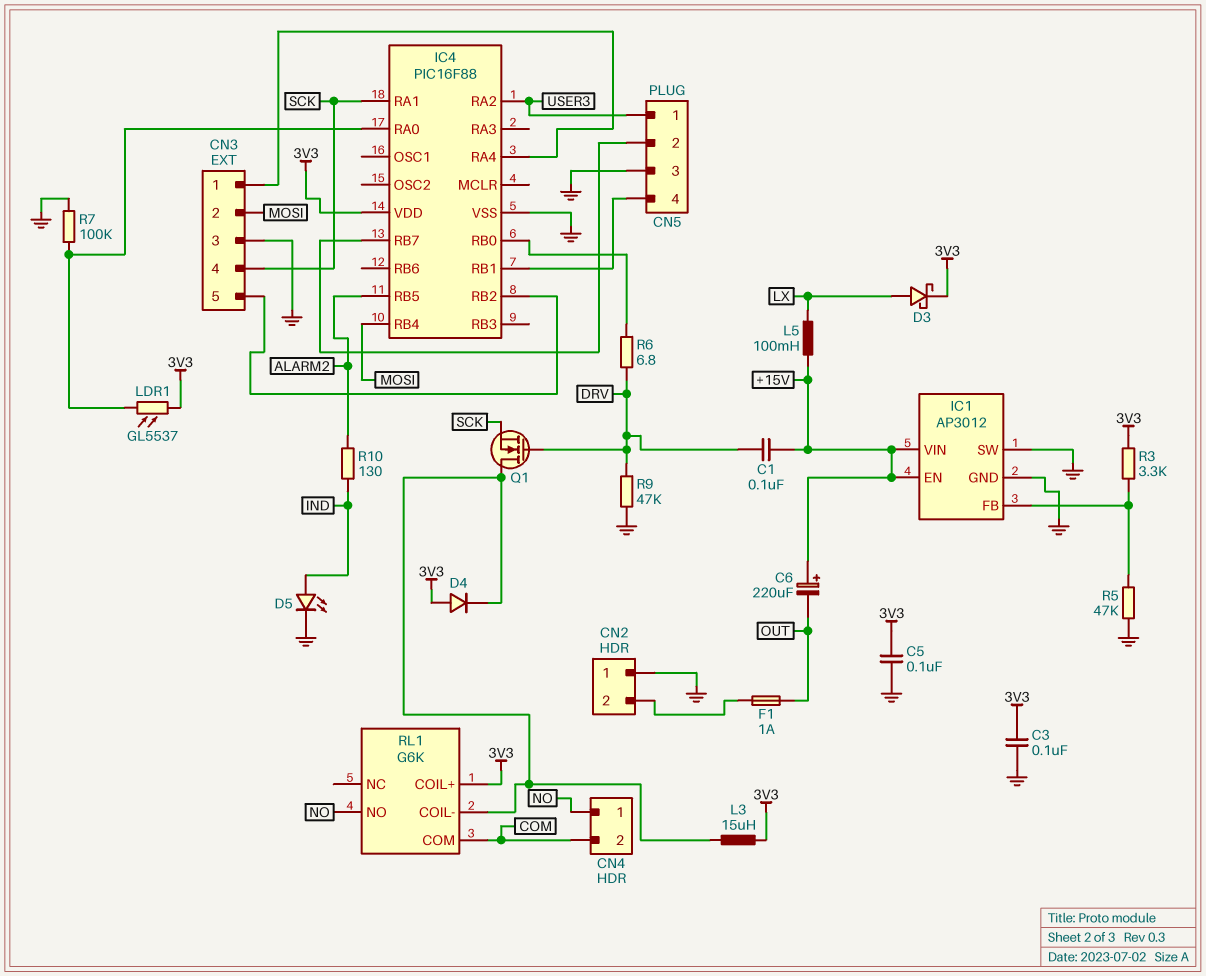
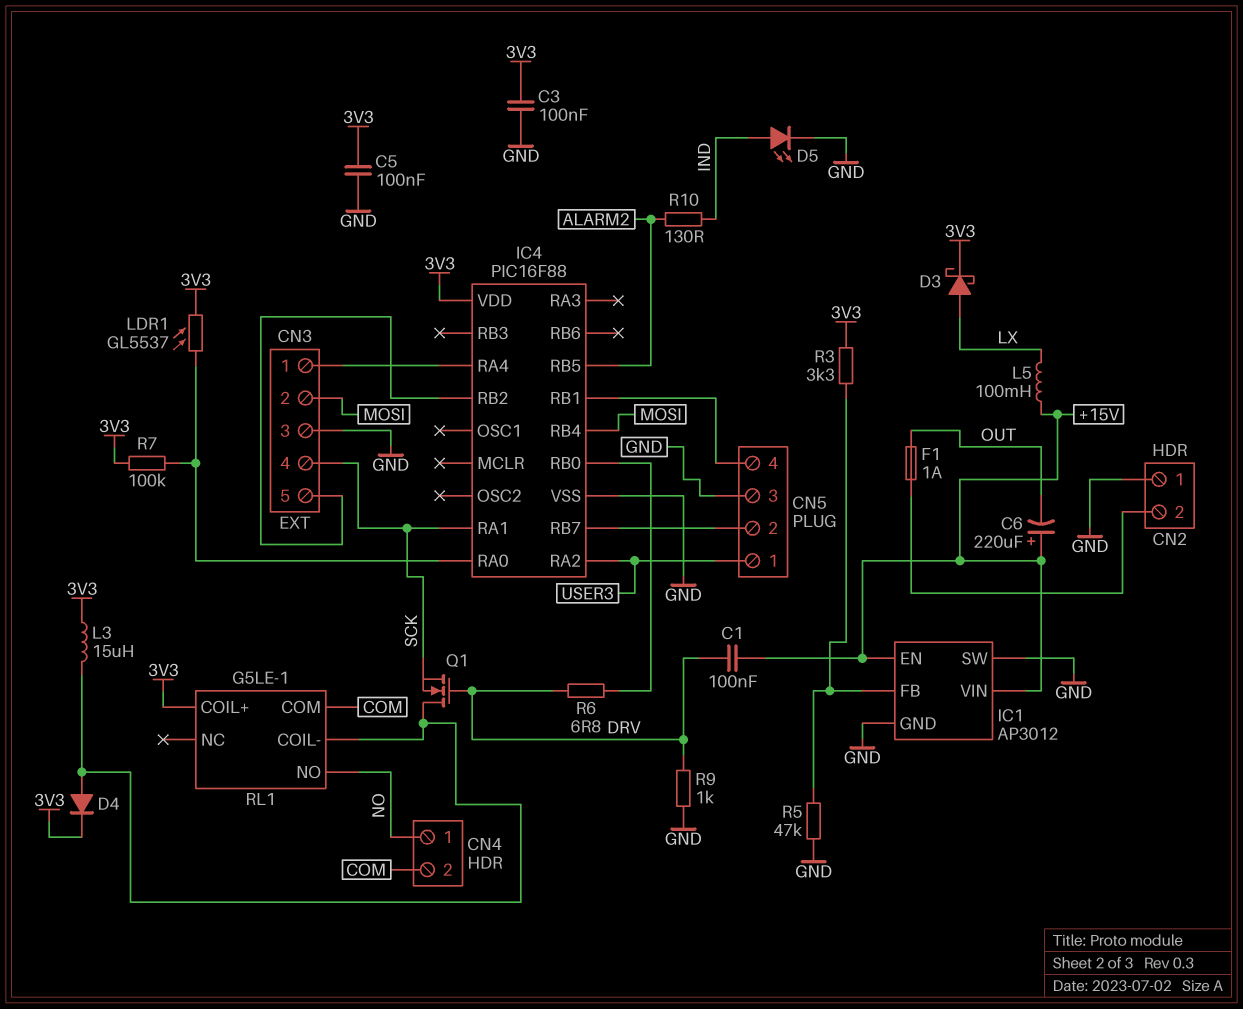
D4: diode (A 3V3, K RL1/COIL-) -> diode (A RL1/COIL-, K 3V3)
R7: 100k (GND, IC4/RA0) -> 100k (3V3, IC4/RA0)
R9: 47k (DRV, GND) -> 1k (DRV, GND)
RL1: G6K -> G5LE-1

